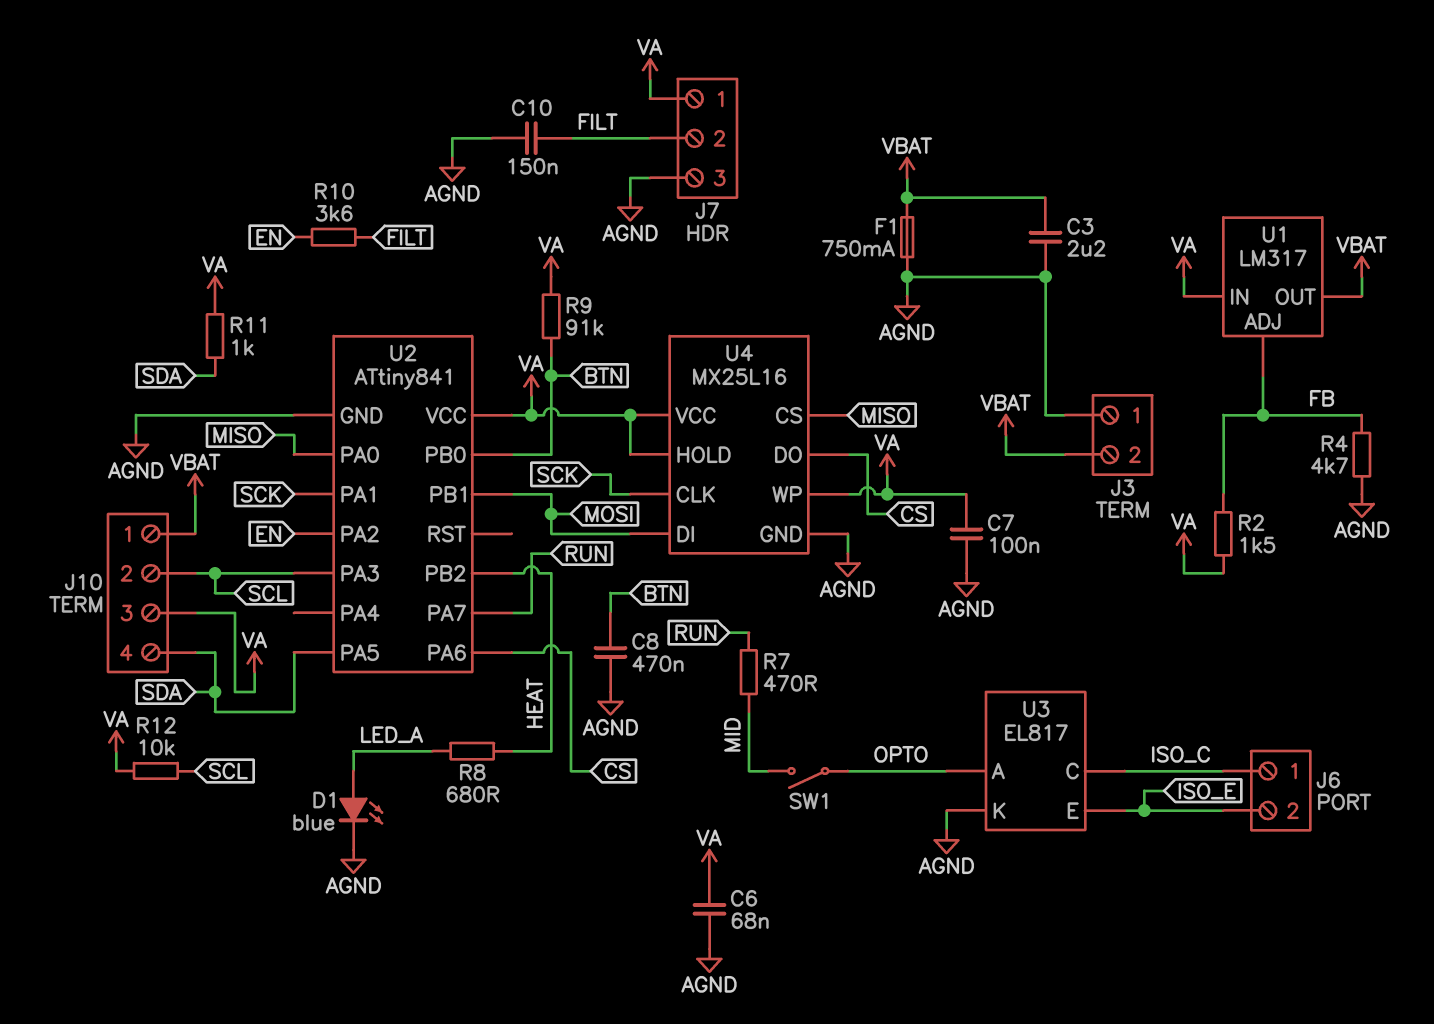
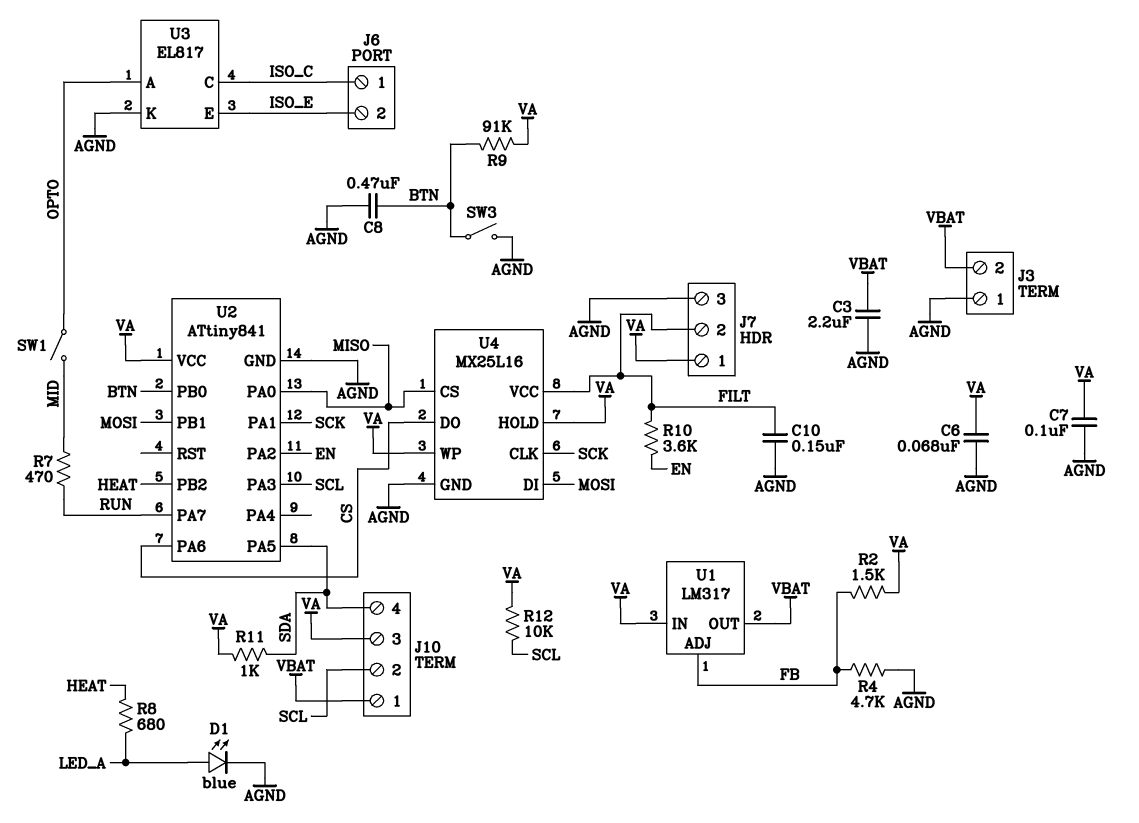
F1: 750mA (AGND, VBAT) -> none
SW3: none -> switch (AGND, BTN)
U4 pin VCC: VA -> FILT

